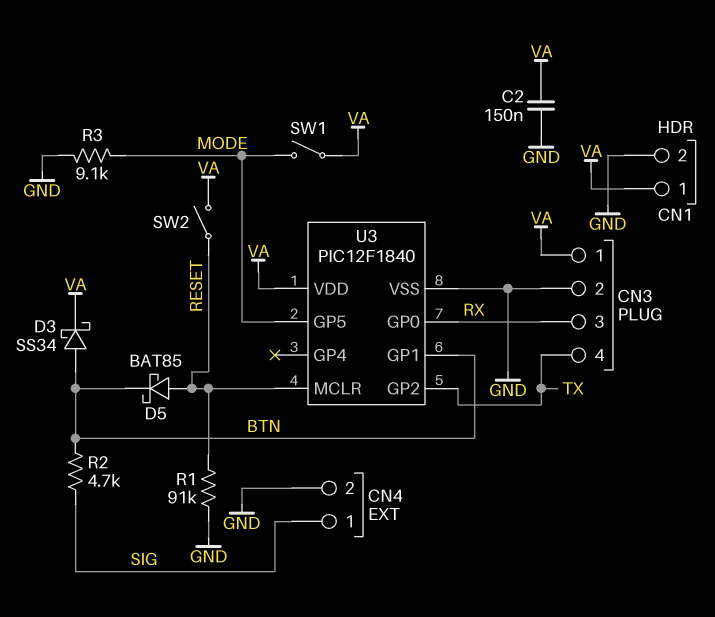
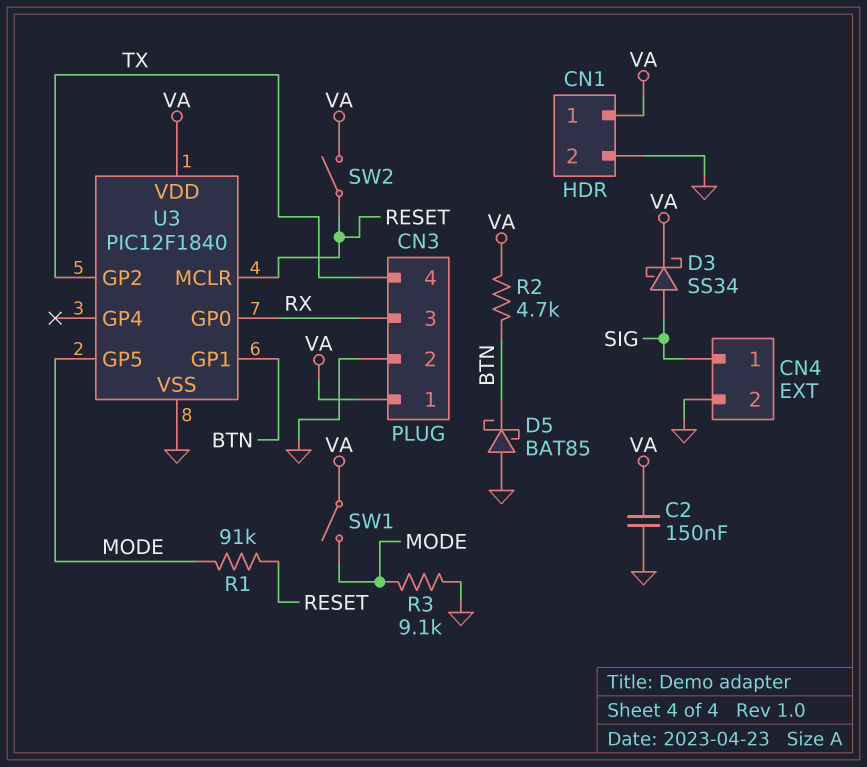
D3: schottky SS34 (A BTN, K VA) -> schottky SS34 (A SIG, K VA)
D5: schottky BAT85 (A RESET, K BTN) -> schottky BAT85 (A GND, K BTN)
R1: 91k (GND, RESET) -> 91k (MODE, RESET)
R2: 4.7k (BTN, SIG) -> 4.7k (BTN, VA)

